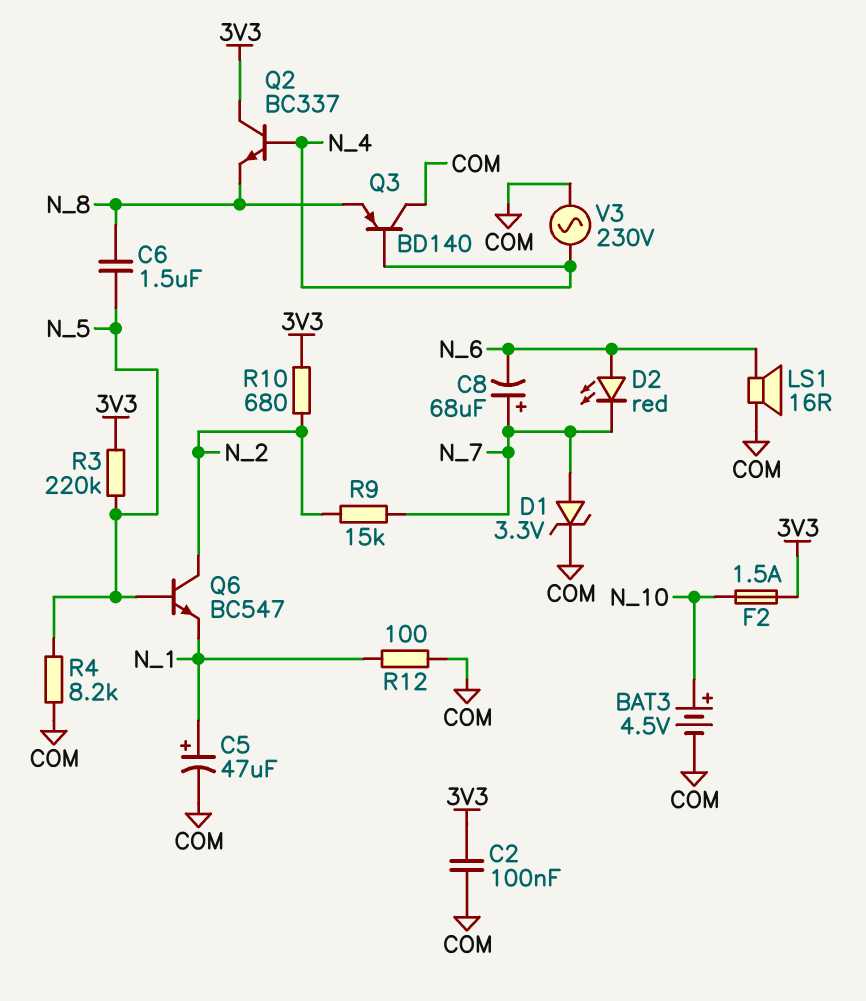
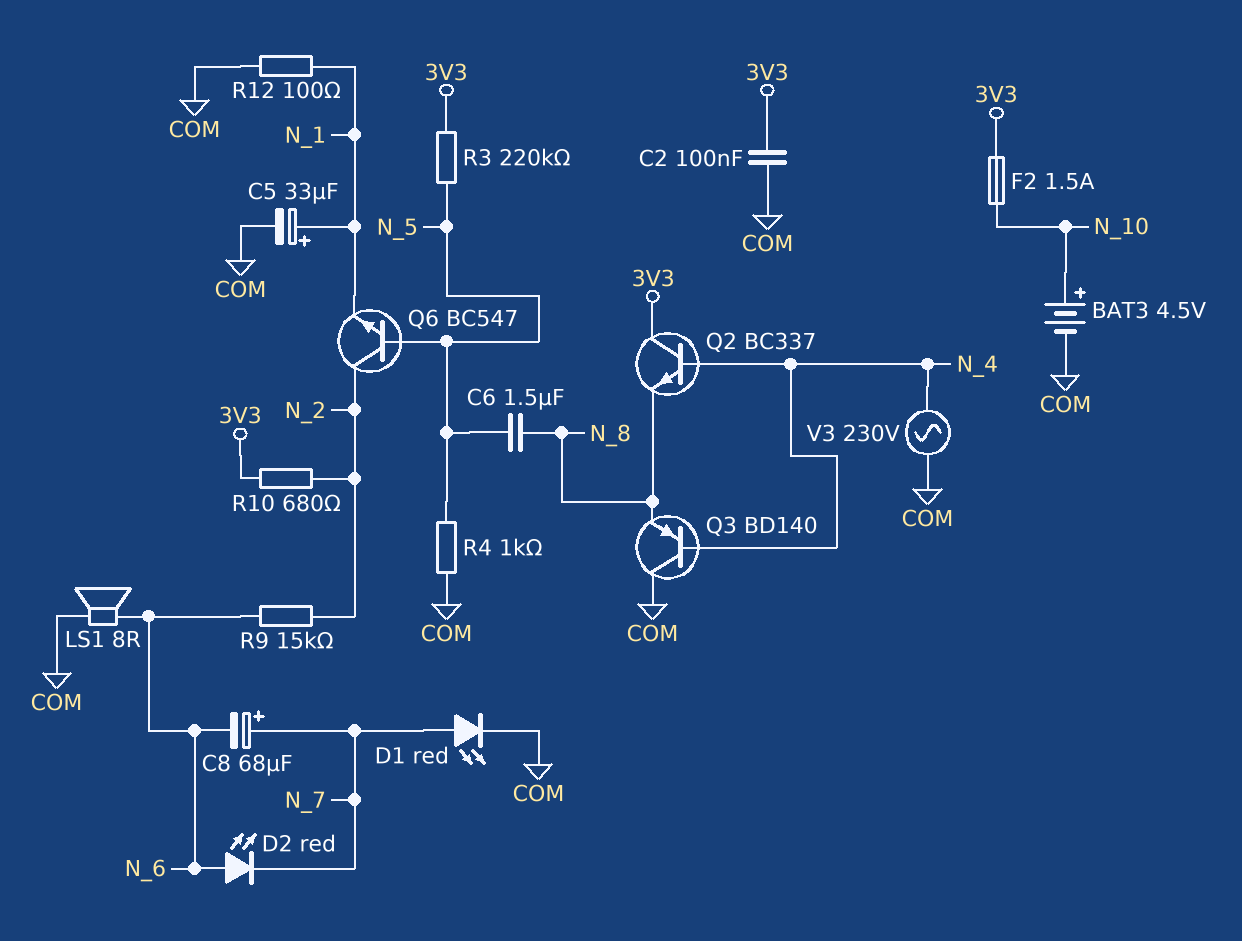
C5: 47uF (plus N_1, minus COM) -> 33uF (plus N_1, minus COM)
D1: zener 3.3V (A N_7, K COM) -> LED red (A N_7, K COM)
LS1: speaker 16R (COM, N_6) -> speaker 8R (COM, N_6)
R4: 8.2k (COM, N_5) -> 1k (COM, N_5)
R9: 15k (N_2, N_7) -> 15k (N_2, N_6)

